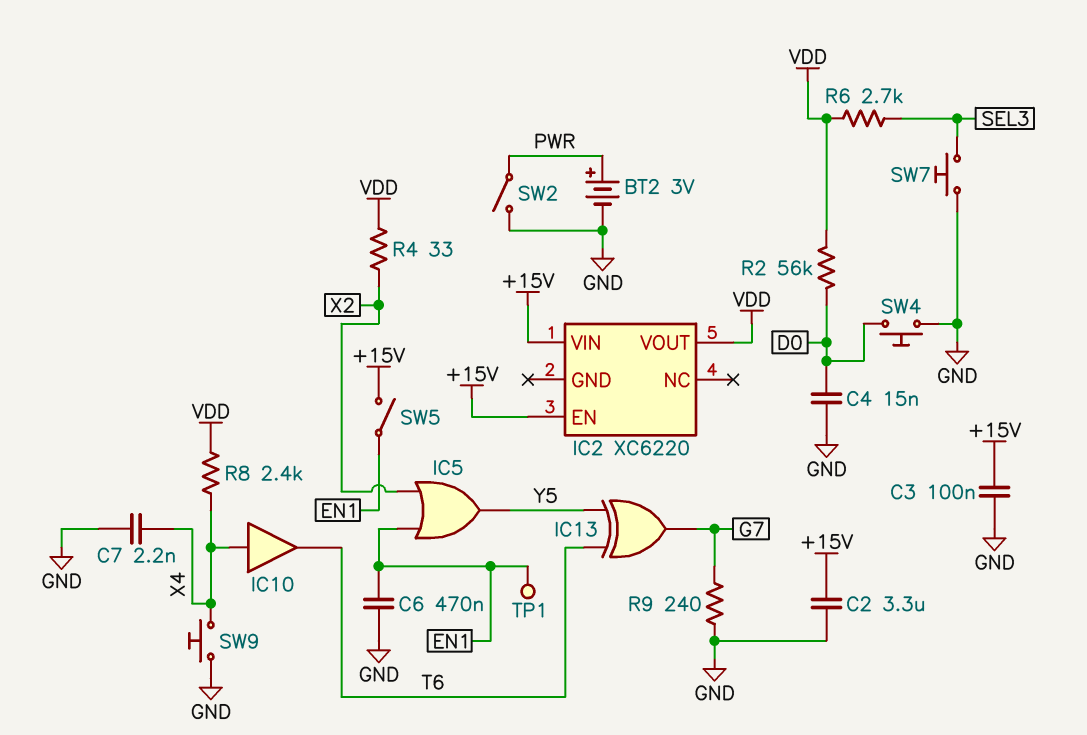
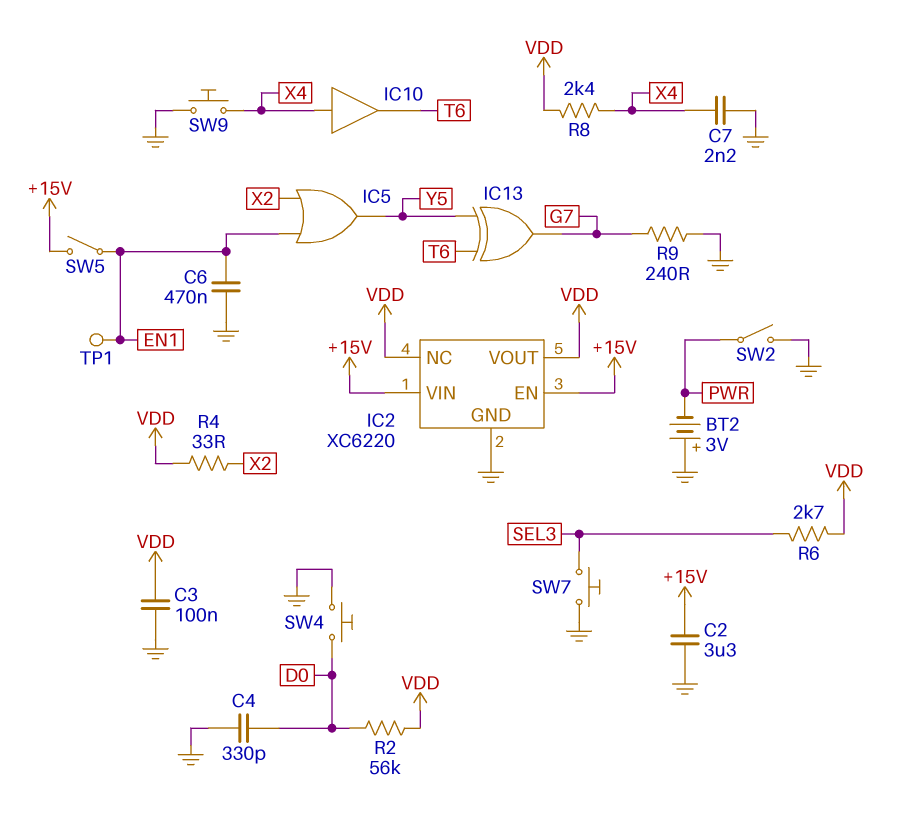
BT2: 3V (plus PWR, minus GND) -> 3V (plus GND, minus PWR)
C3: 100nF (+15V, GND) -> 100nF (GND, VDD)
C4: 15nF (D0, GND) -> 330pF (D0, GND)
IC2 pin GND: none -> GND
IC2 pin NC: none -> VDD

